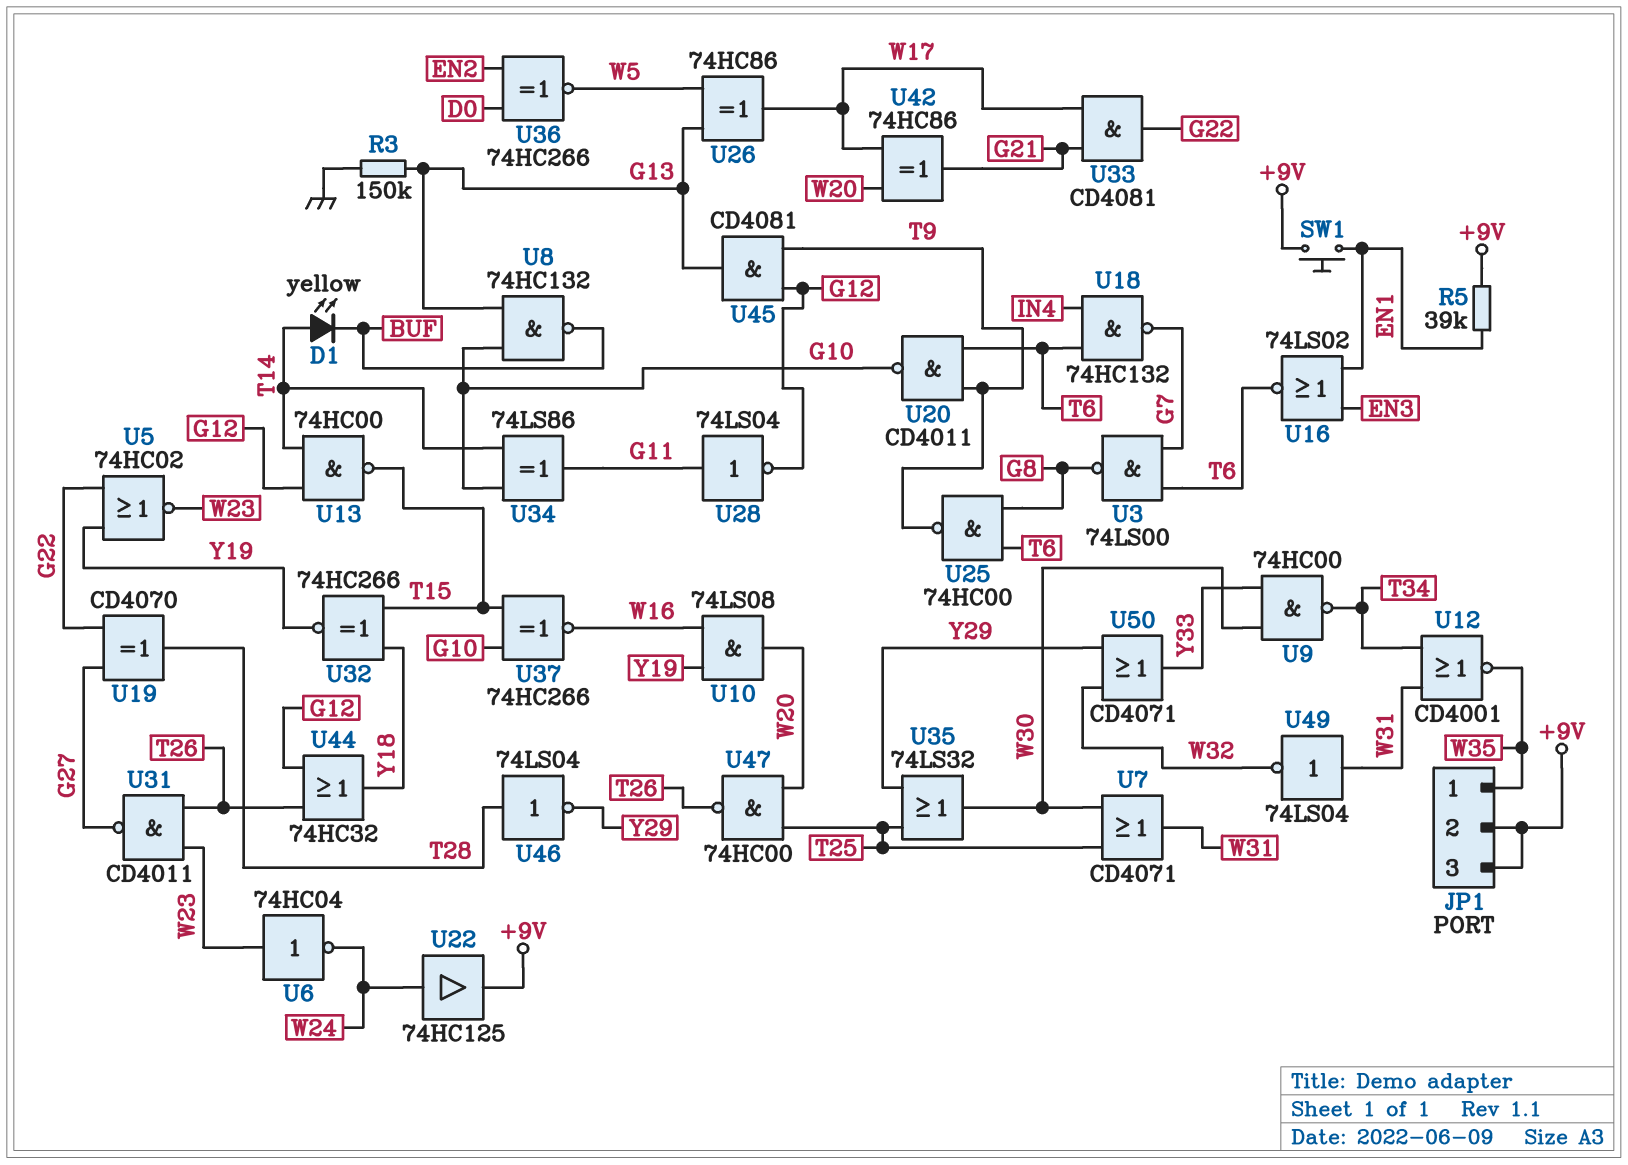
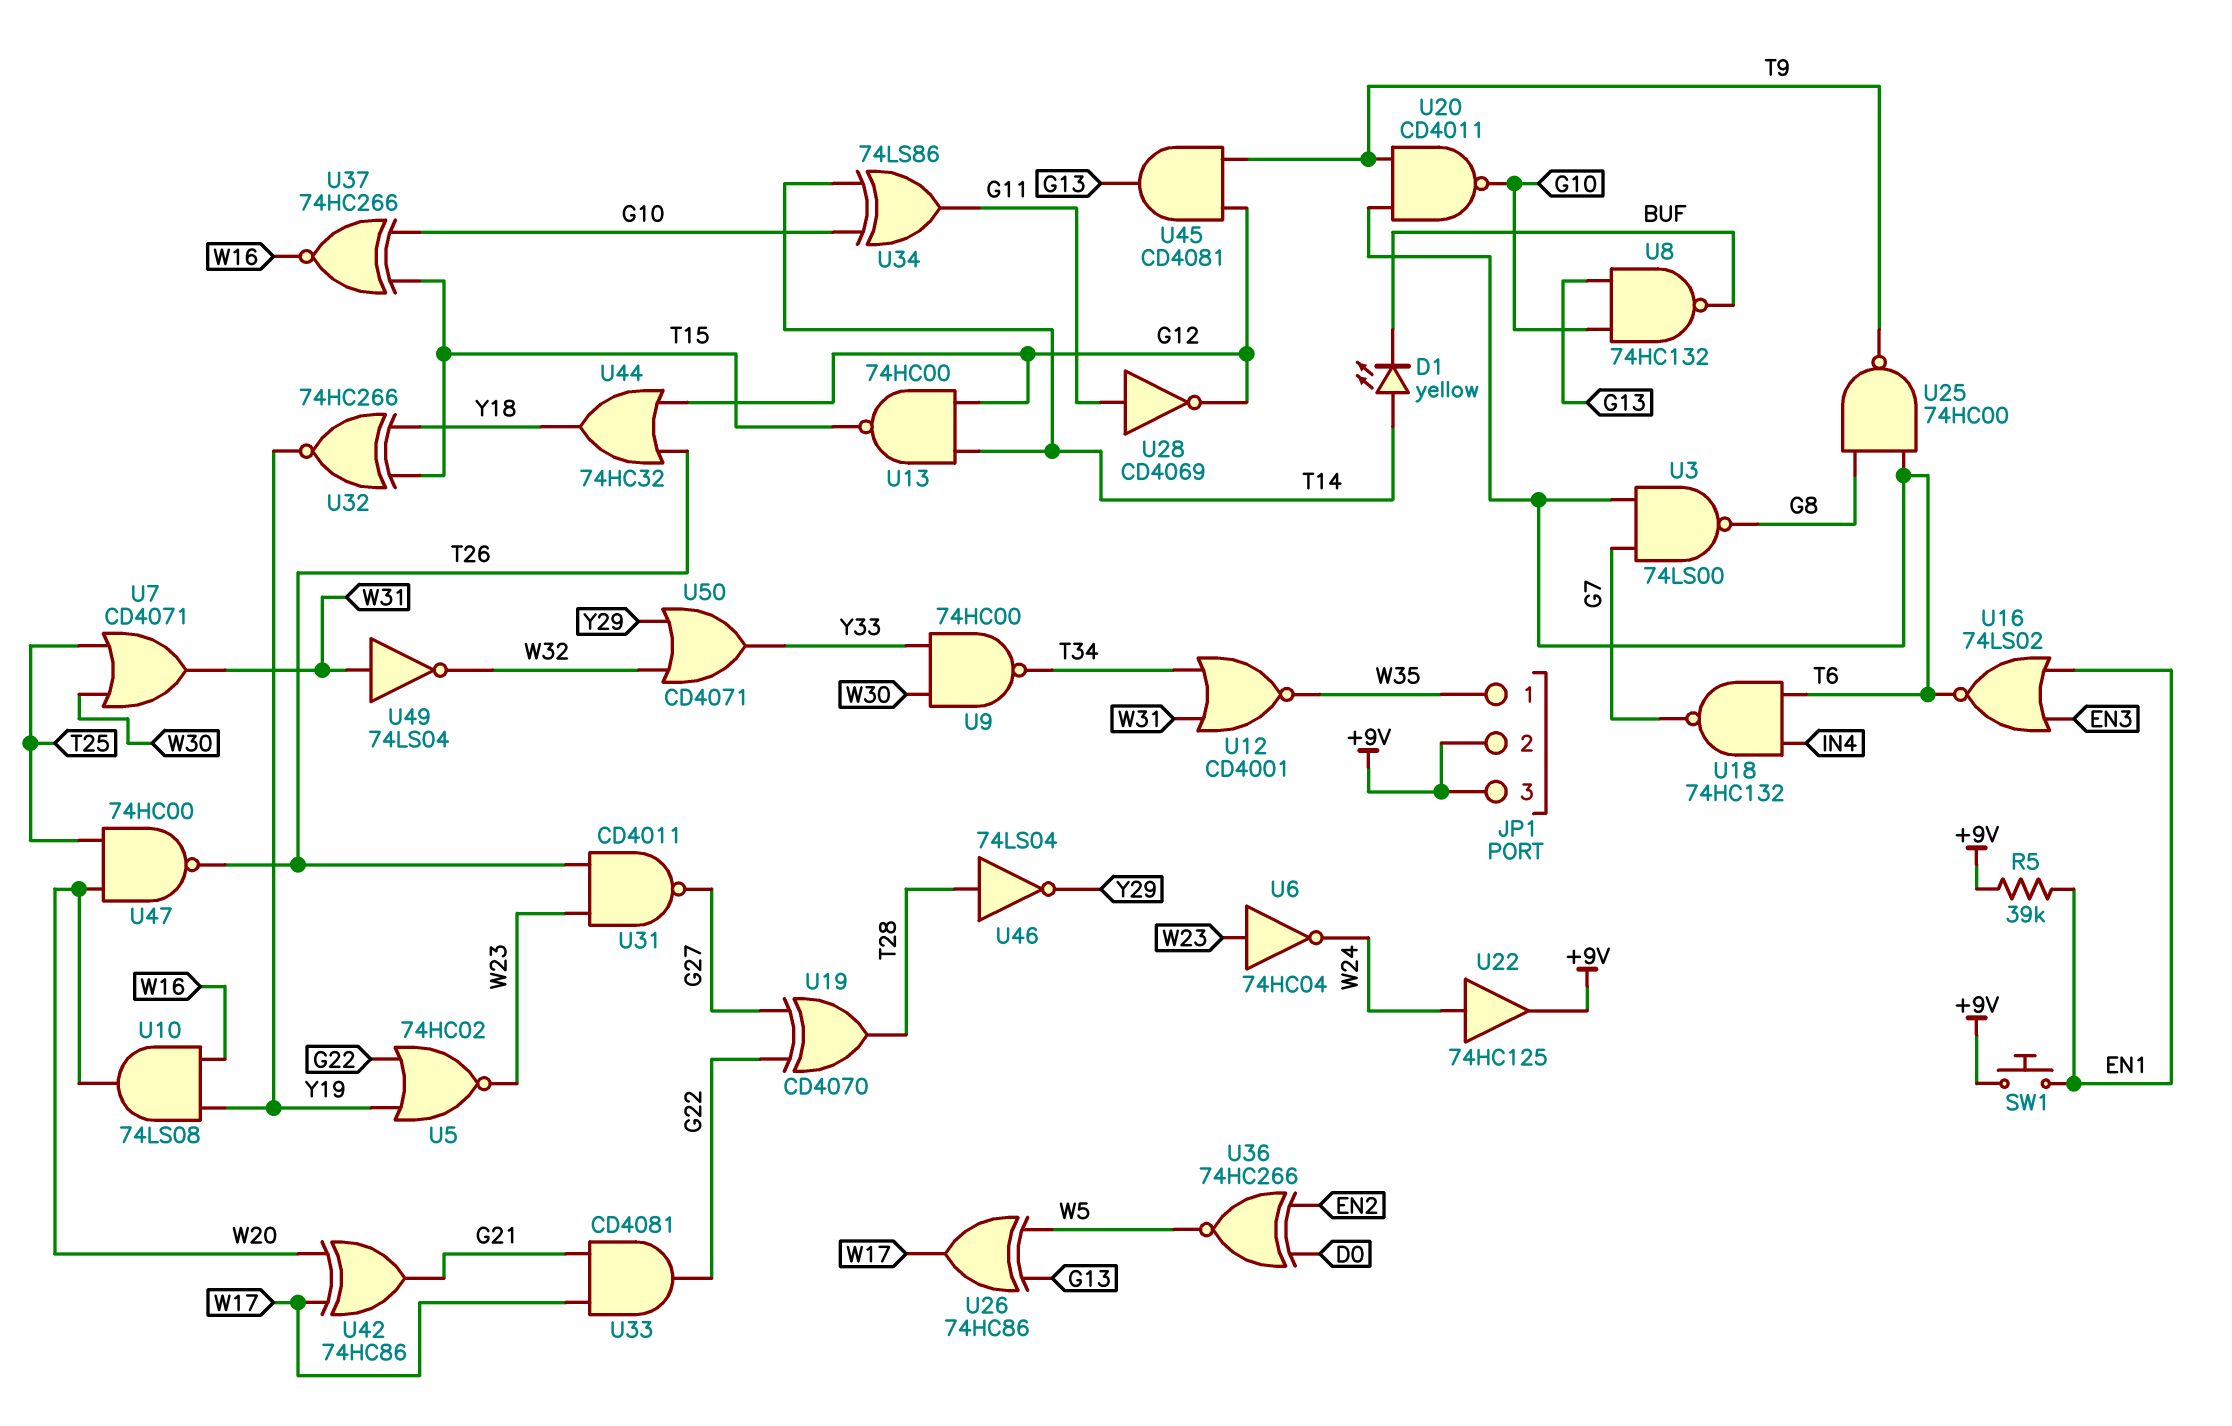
R3: 150k (G13, GND) -> none
U28: NOT 74LS04 (in G11, out G12) -> NOT CD4069 (in G11, out G12)
U35: OR 74LS32 (in T25, in Y29, out W30) -> none

